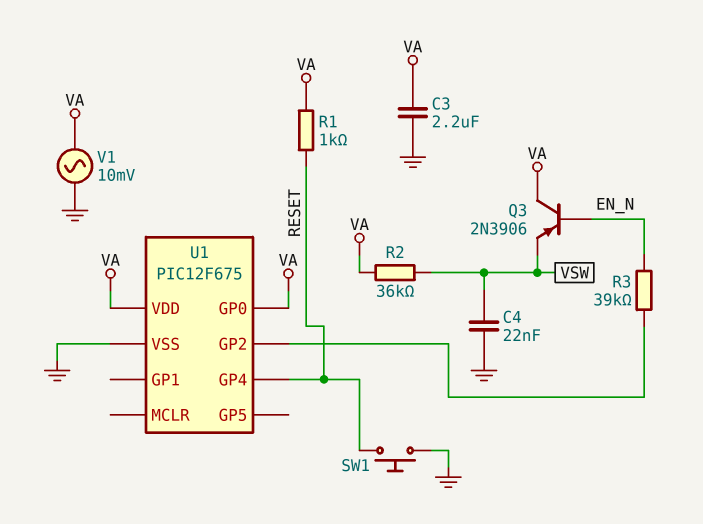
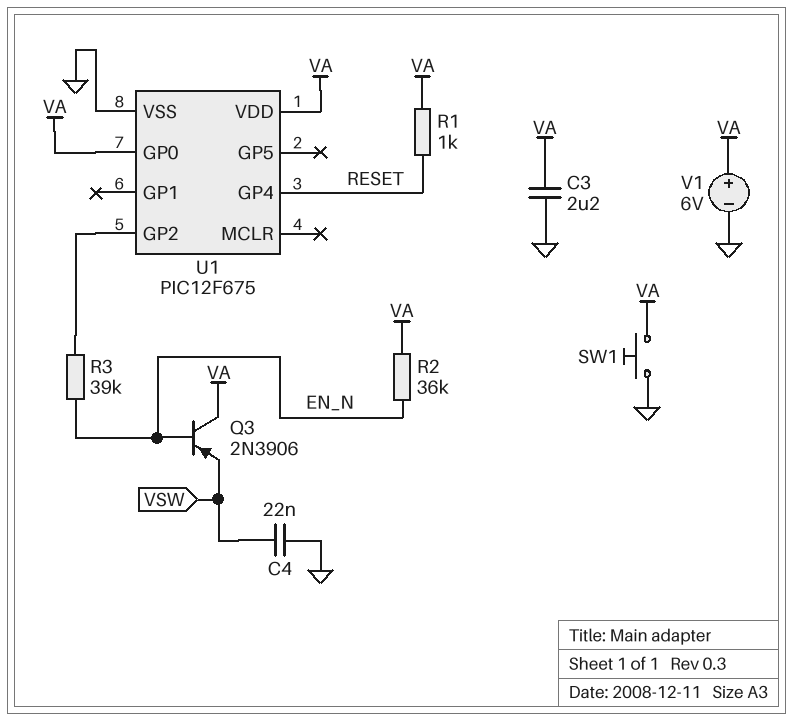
R2: 36k (VA, VSW) -> 36k (EN_N, VA)
SW1: button (GND, RESET) -> button (GND, VA)
V1: AC 10mV (GND, VA) -> 6V (plus VA, minus GND)

